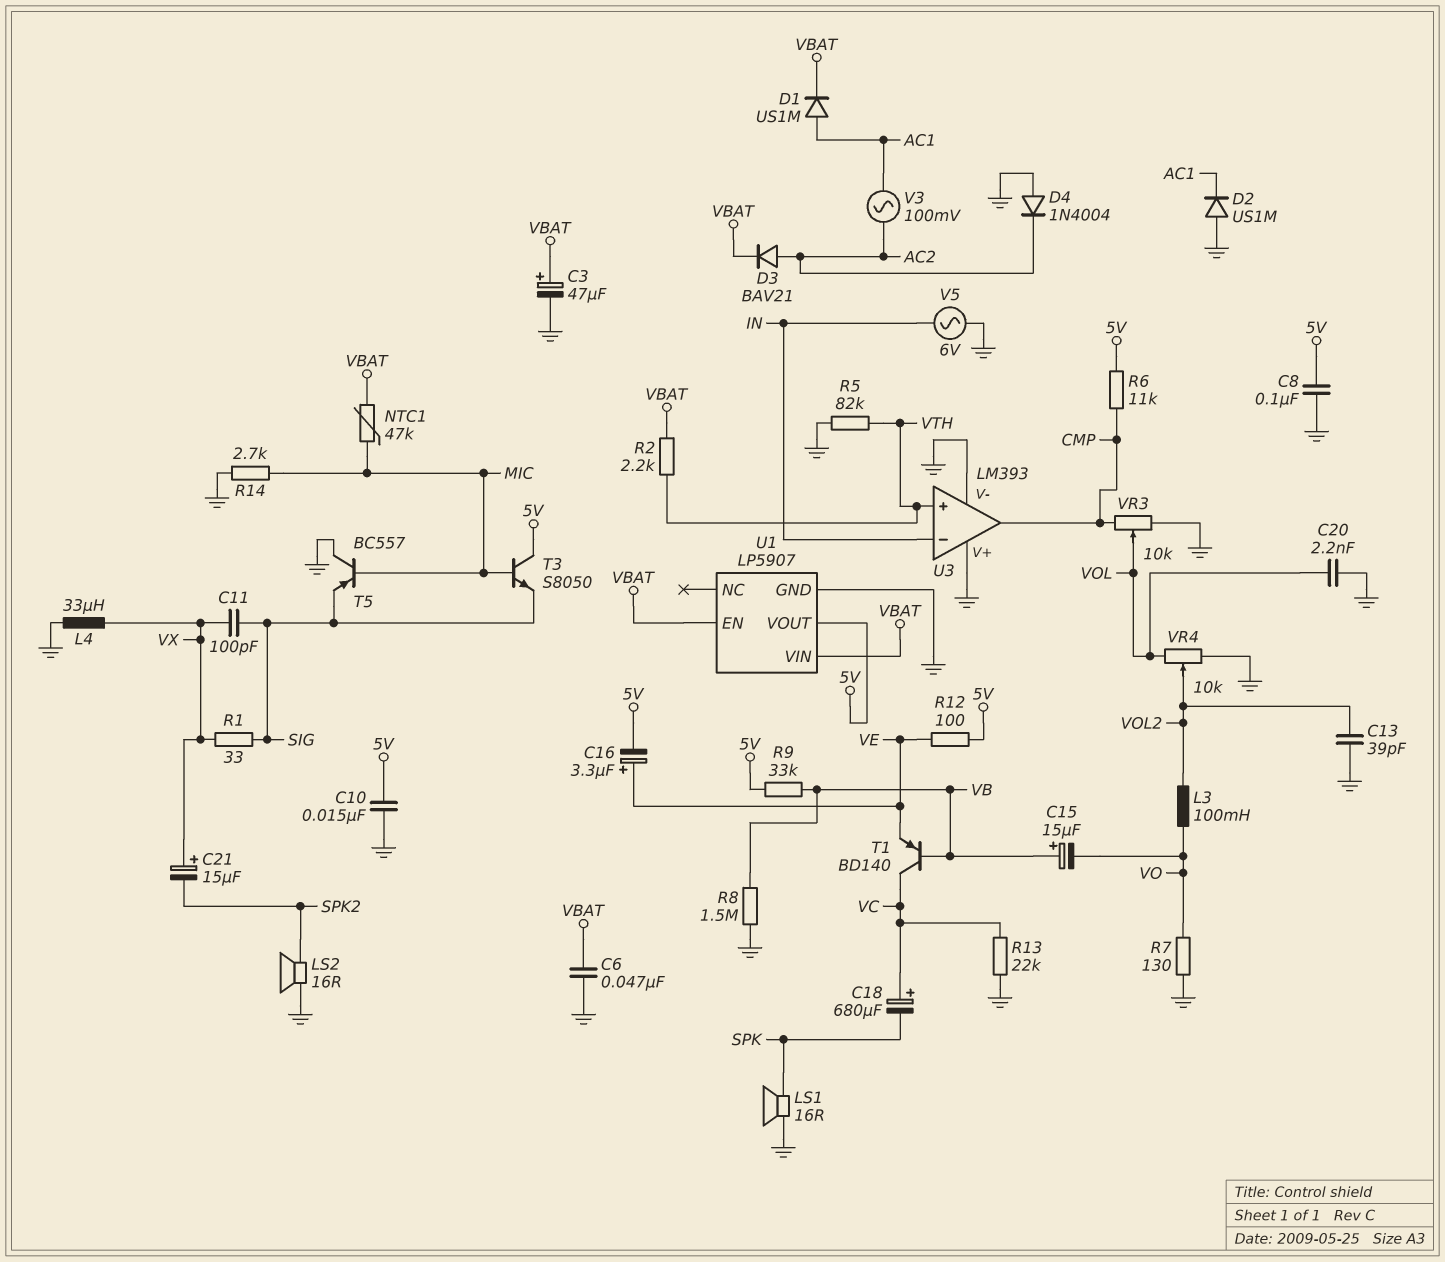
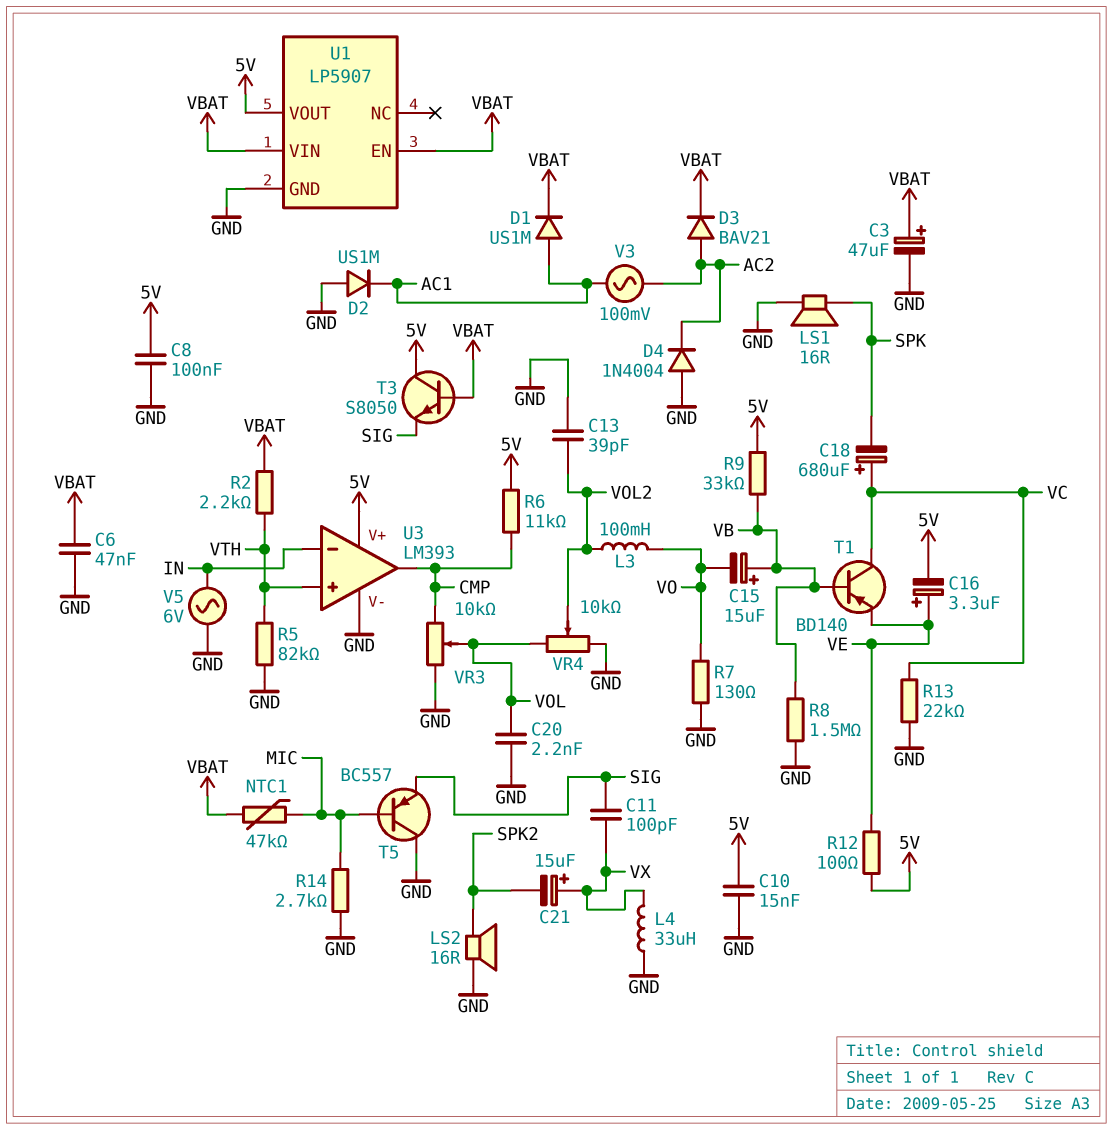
R1: 33 (SIG, VX) -> none
T3: NPN S8050 (B MIC, C 5V, E SIG) -> NPN S8050 (B VBAT, C 5V, E SIG)
U3 pin V+: GND -> 5V

